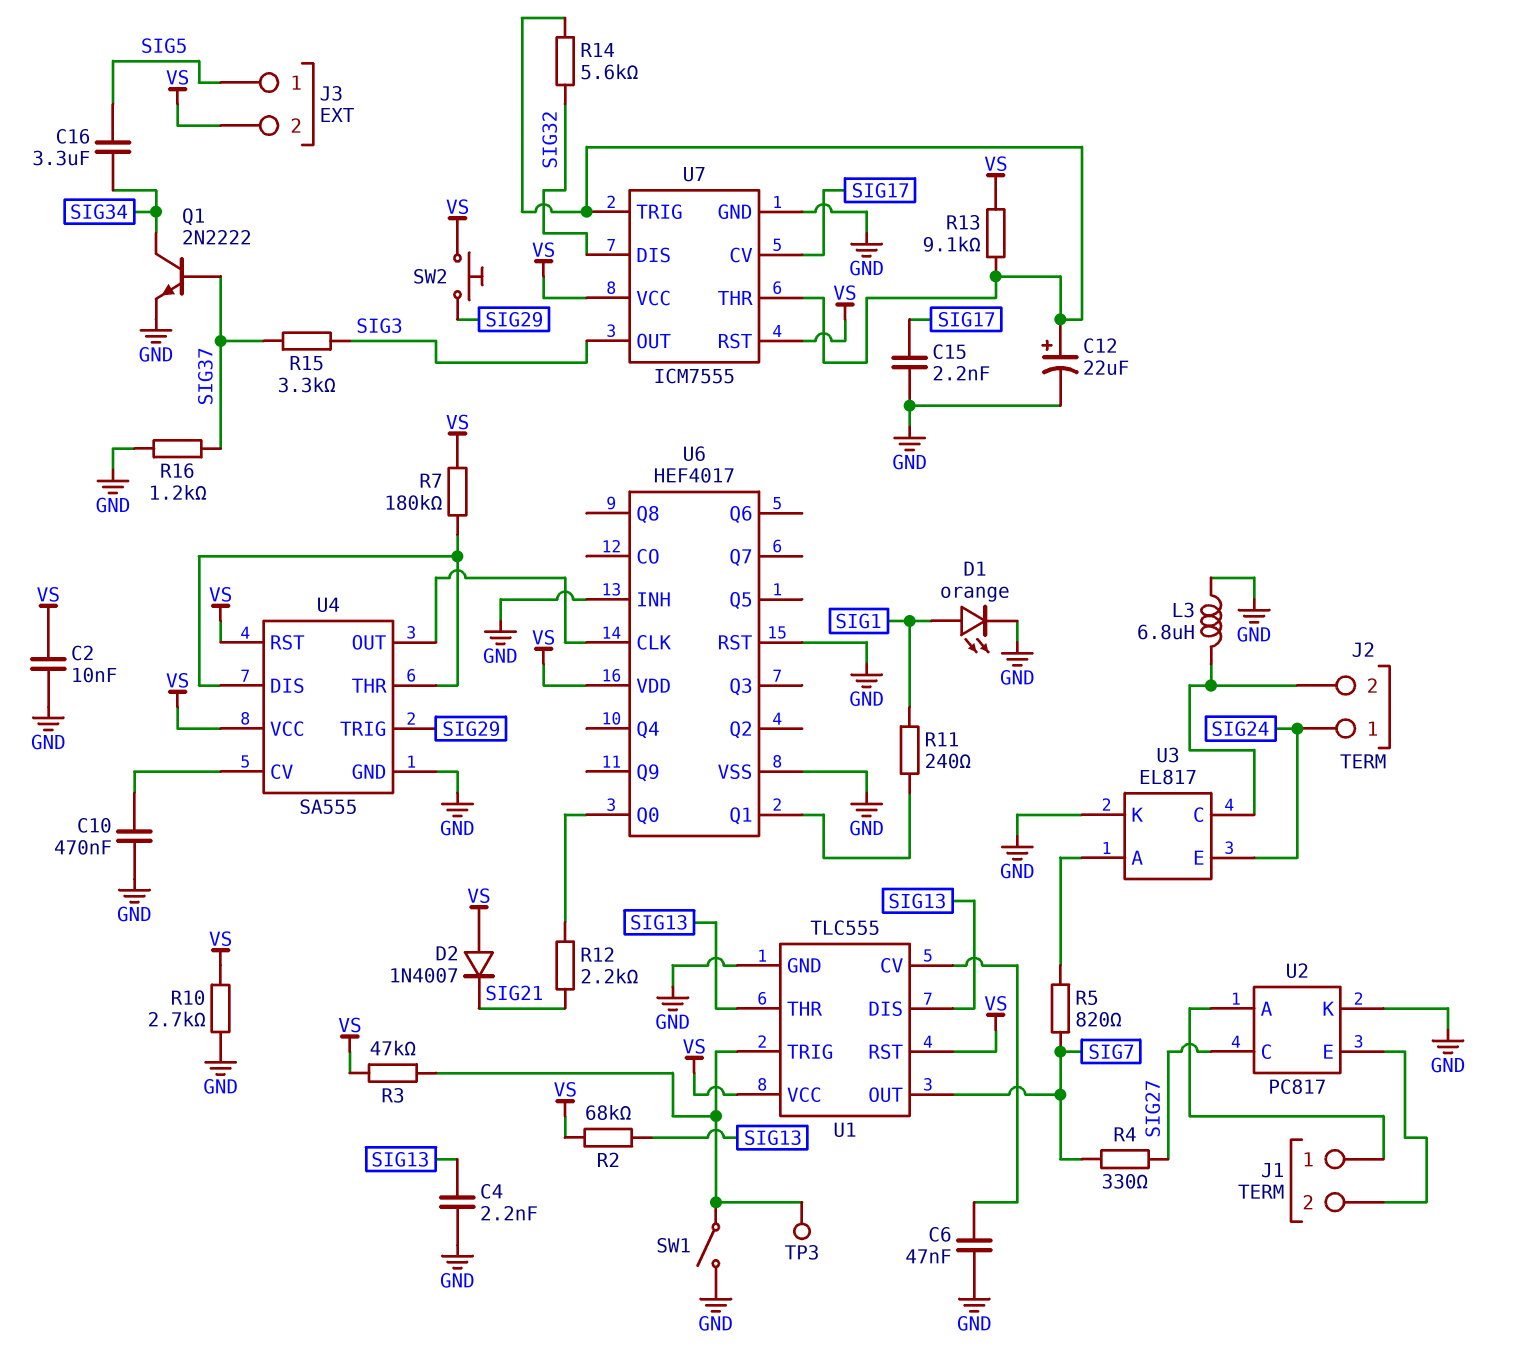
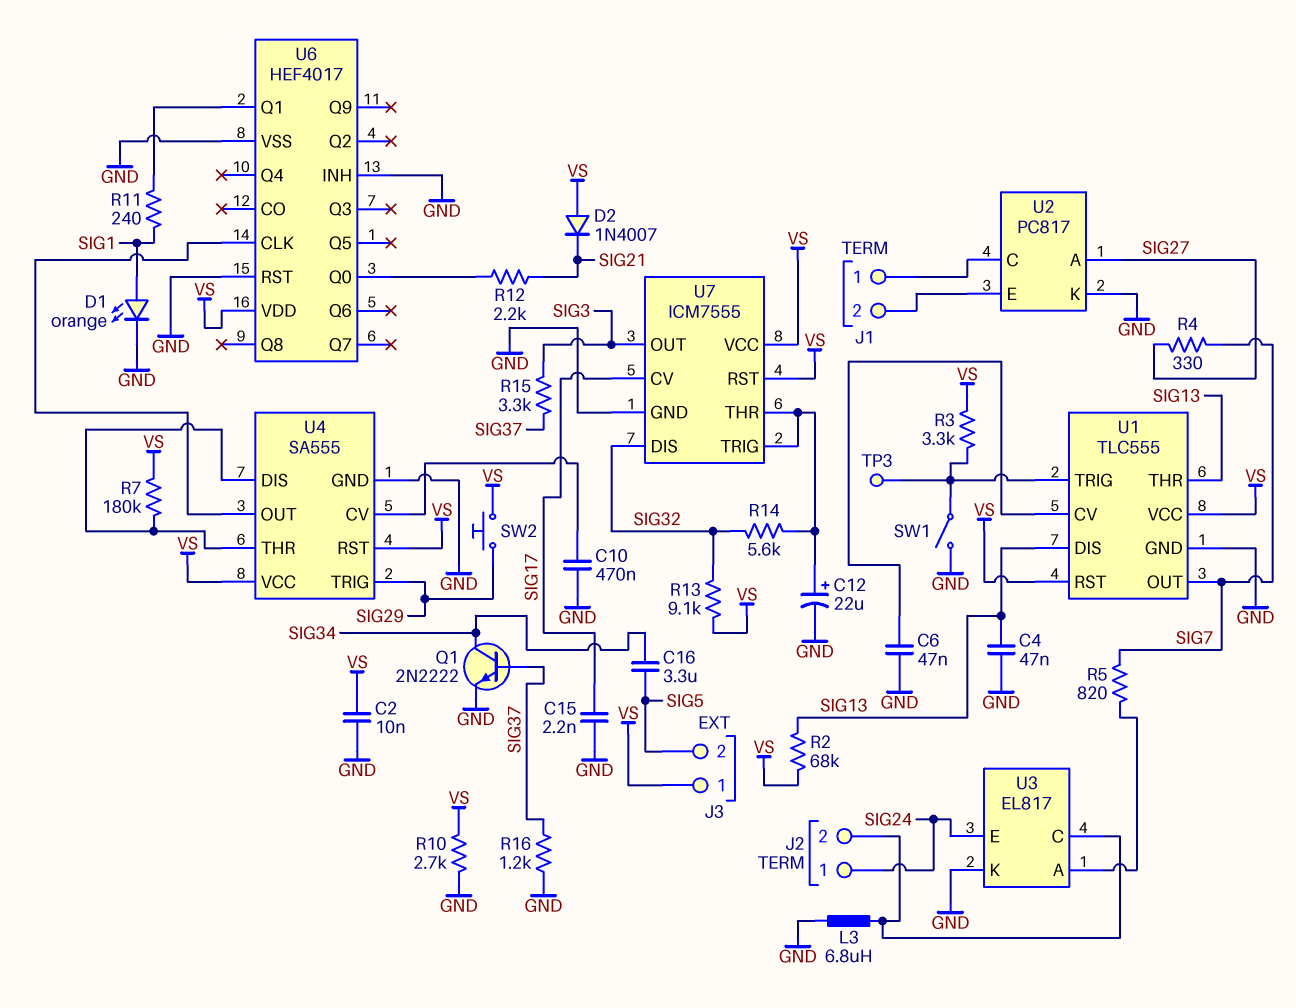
C4: 2.2nF (GND, SIG13) -> 47nF (GND, SIG13)
J3 pin 1: SIG5 -> VS
J3 pin 2: VS -> SIG5
R3: 47k (U1/TRIG, VS) -> 3.3k (U1/TRIG, VS)
R13: 9.1k (U7/THR, VS) -> 9.1k (SIG32, VS)
U2 pin A: J1/1 -> SIG27
U2 pin C: SIG27 -> J1/1

